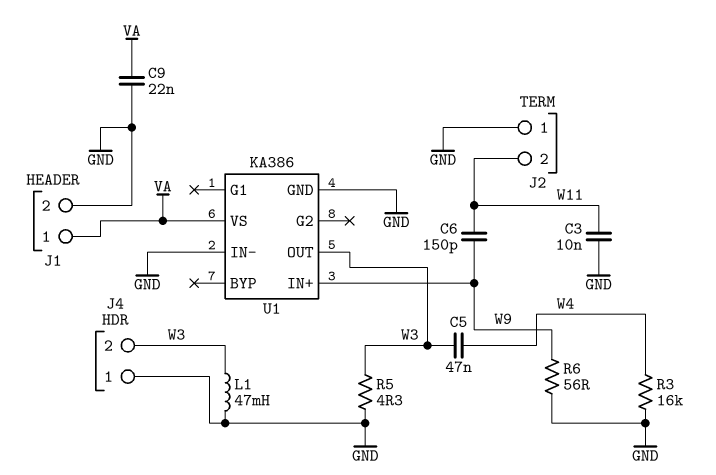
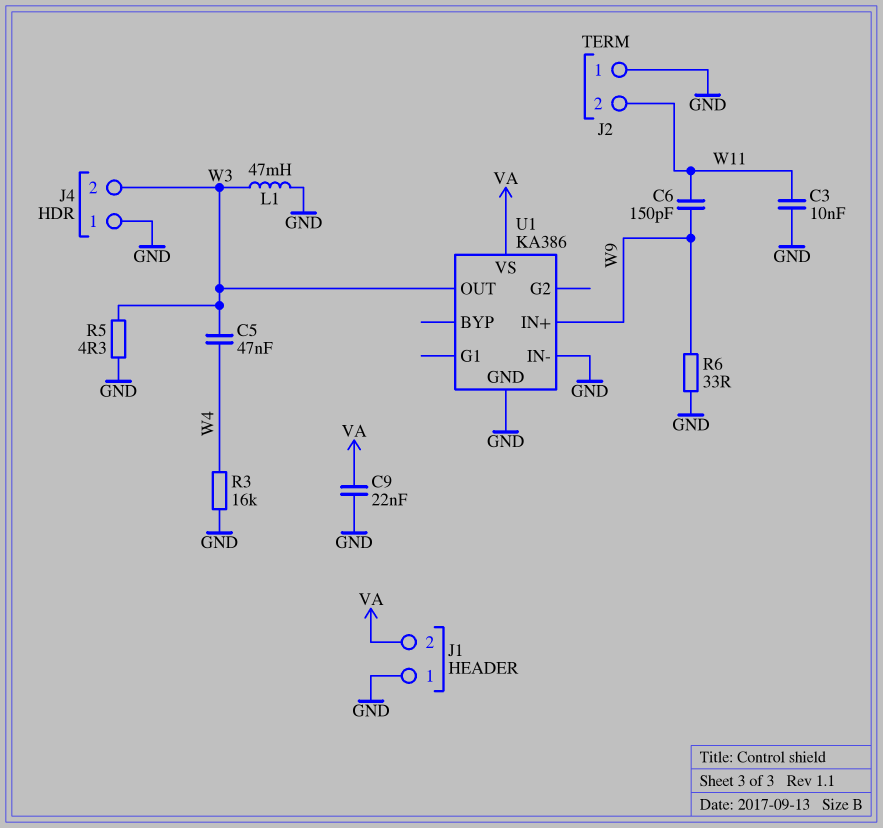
J1 pin 1: VA -> GND
J1 pin 2: GND -> VA
R6: 56 (GND, W9) -> 33 (GND, W9)

